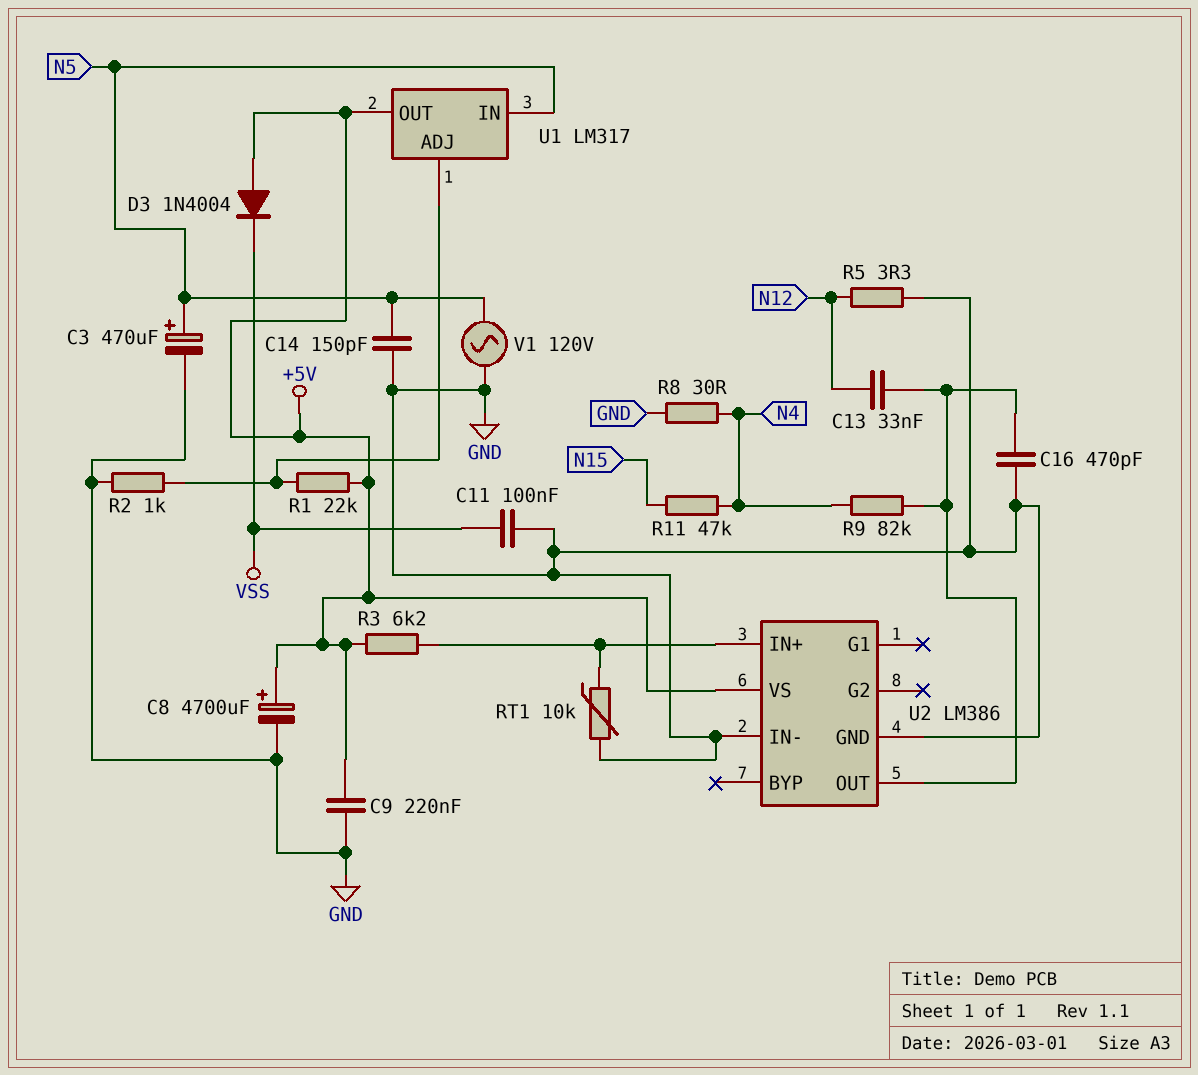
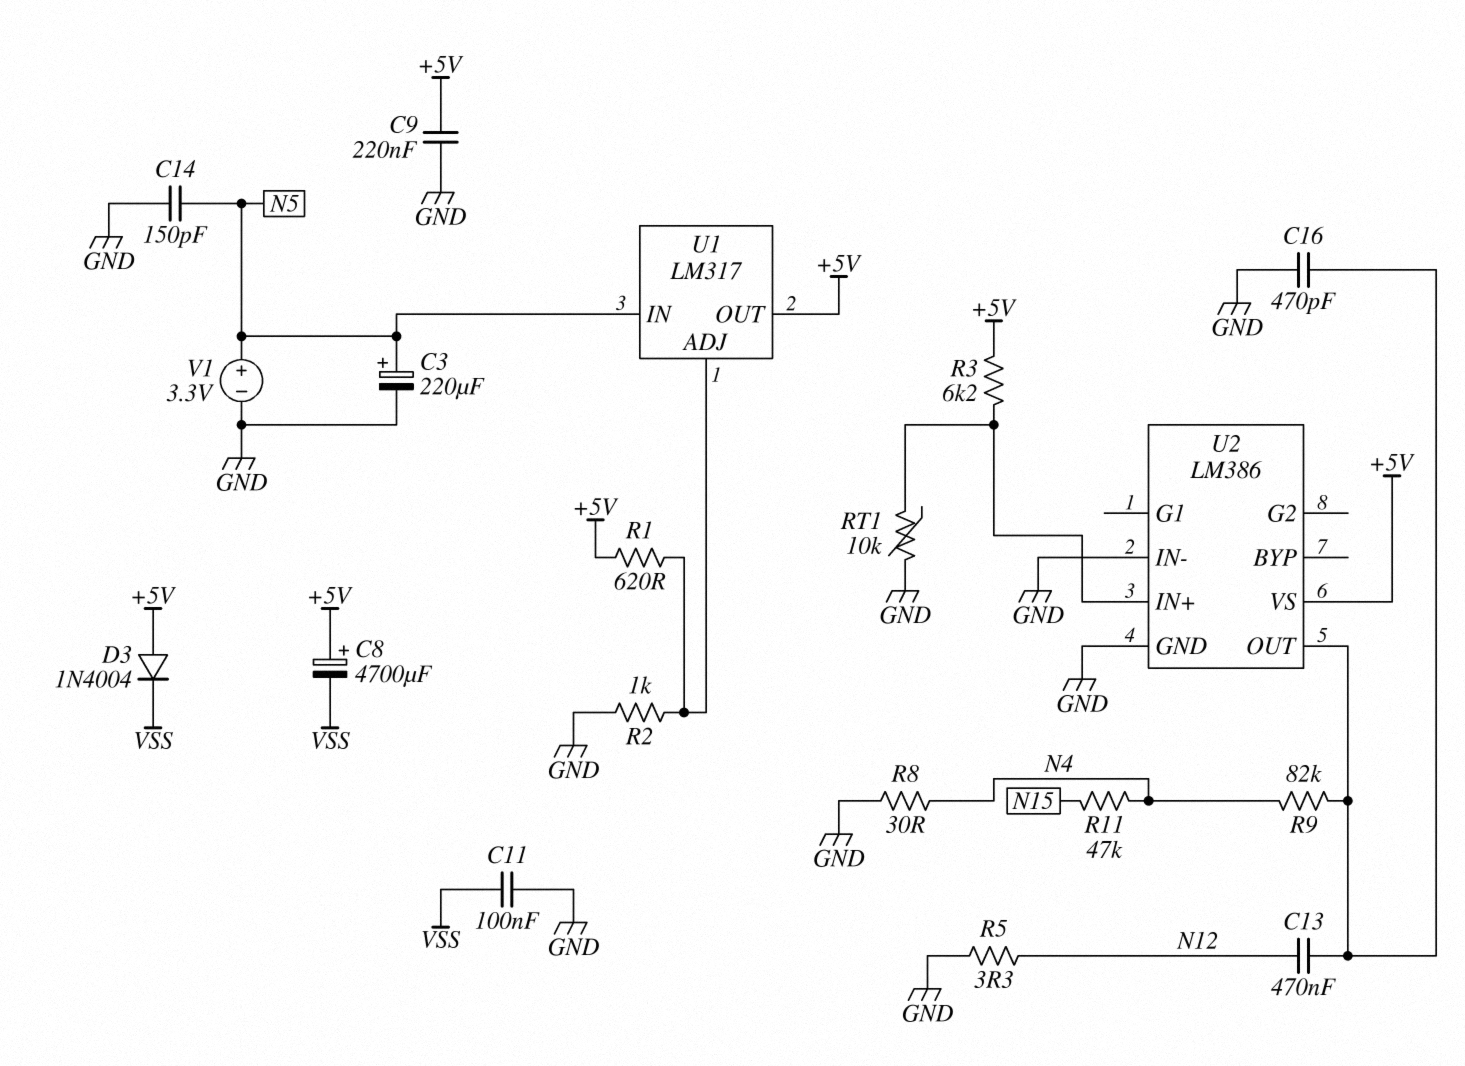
C3: 470uF (plus N5, minus GND) -> 220uF (plus N5, minus GND)
C8: 4700uF (plus +5V, minus GND) -> 4700uF (plus +5V, minus VSS)
C13: 33nF (N12, U2/OUT) -> 470nF (N12, U2/OUT)
R1: 22k (+5V, U1/ADJ) -> 620 (+5V, U1/ADJ)
V1: AC 120V (GND, N5) -> 3.3V (plus N5, minus GND)

